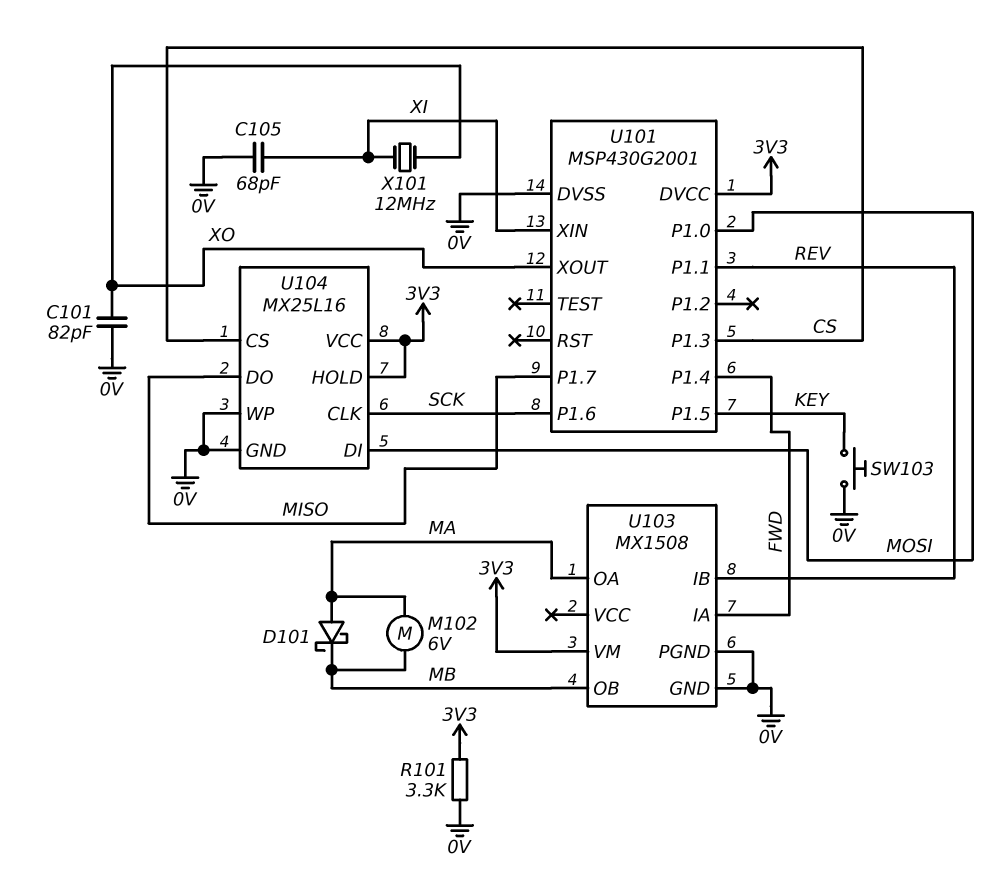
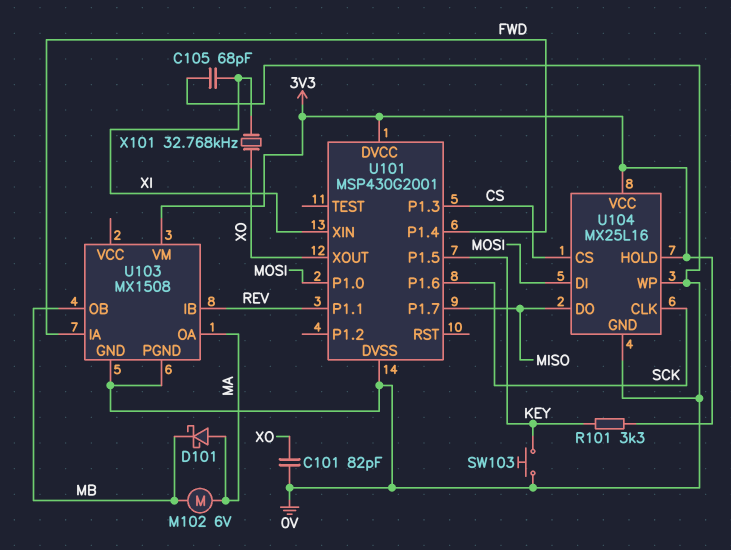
R101: 3.3k (0V, 3V3) -> 3.3k (3V3, KEY)
X101: 12MHz (XI, XO) -> 32.768kHz (XI, XO)

